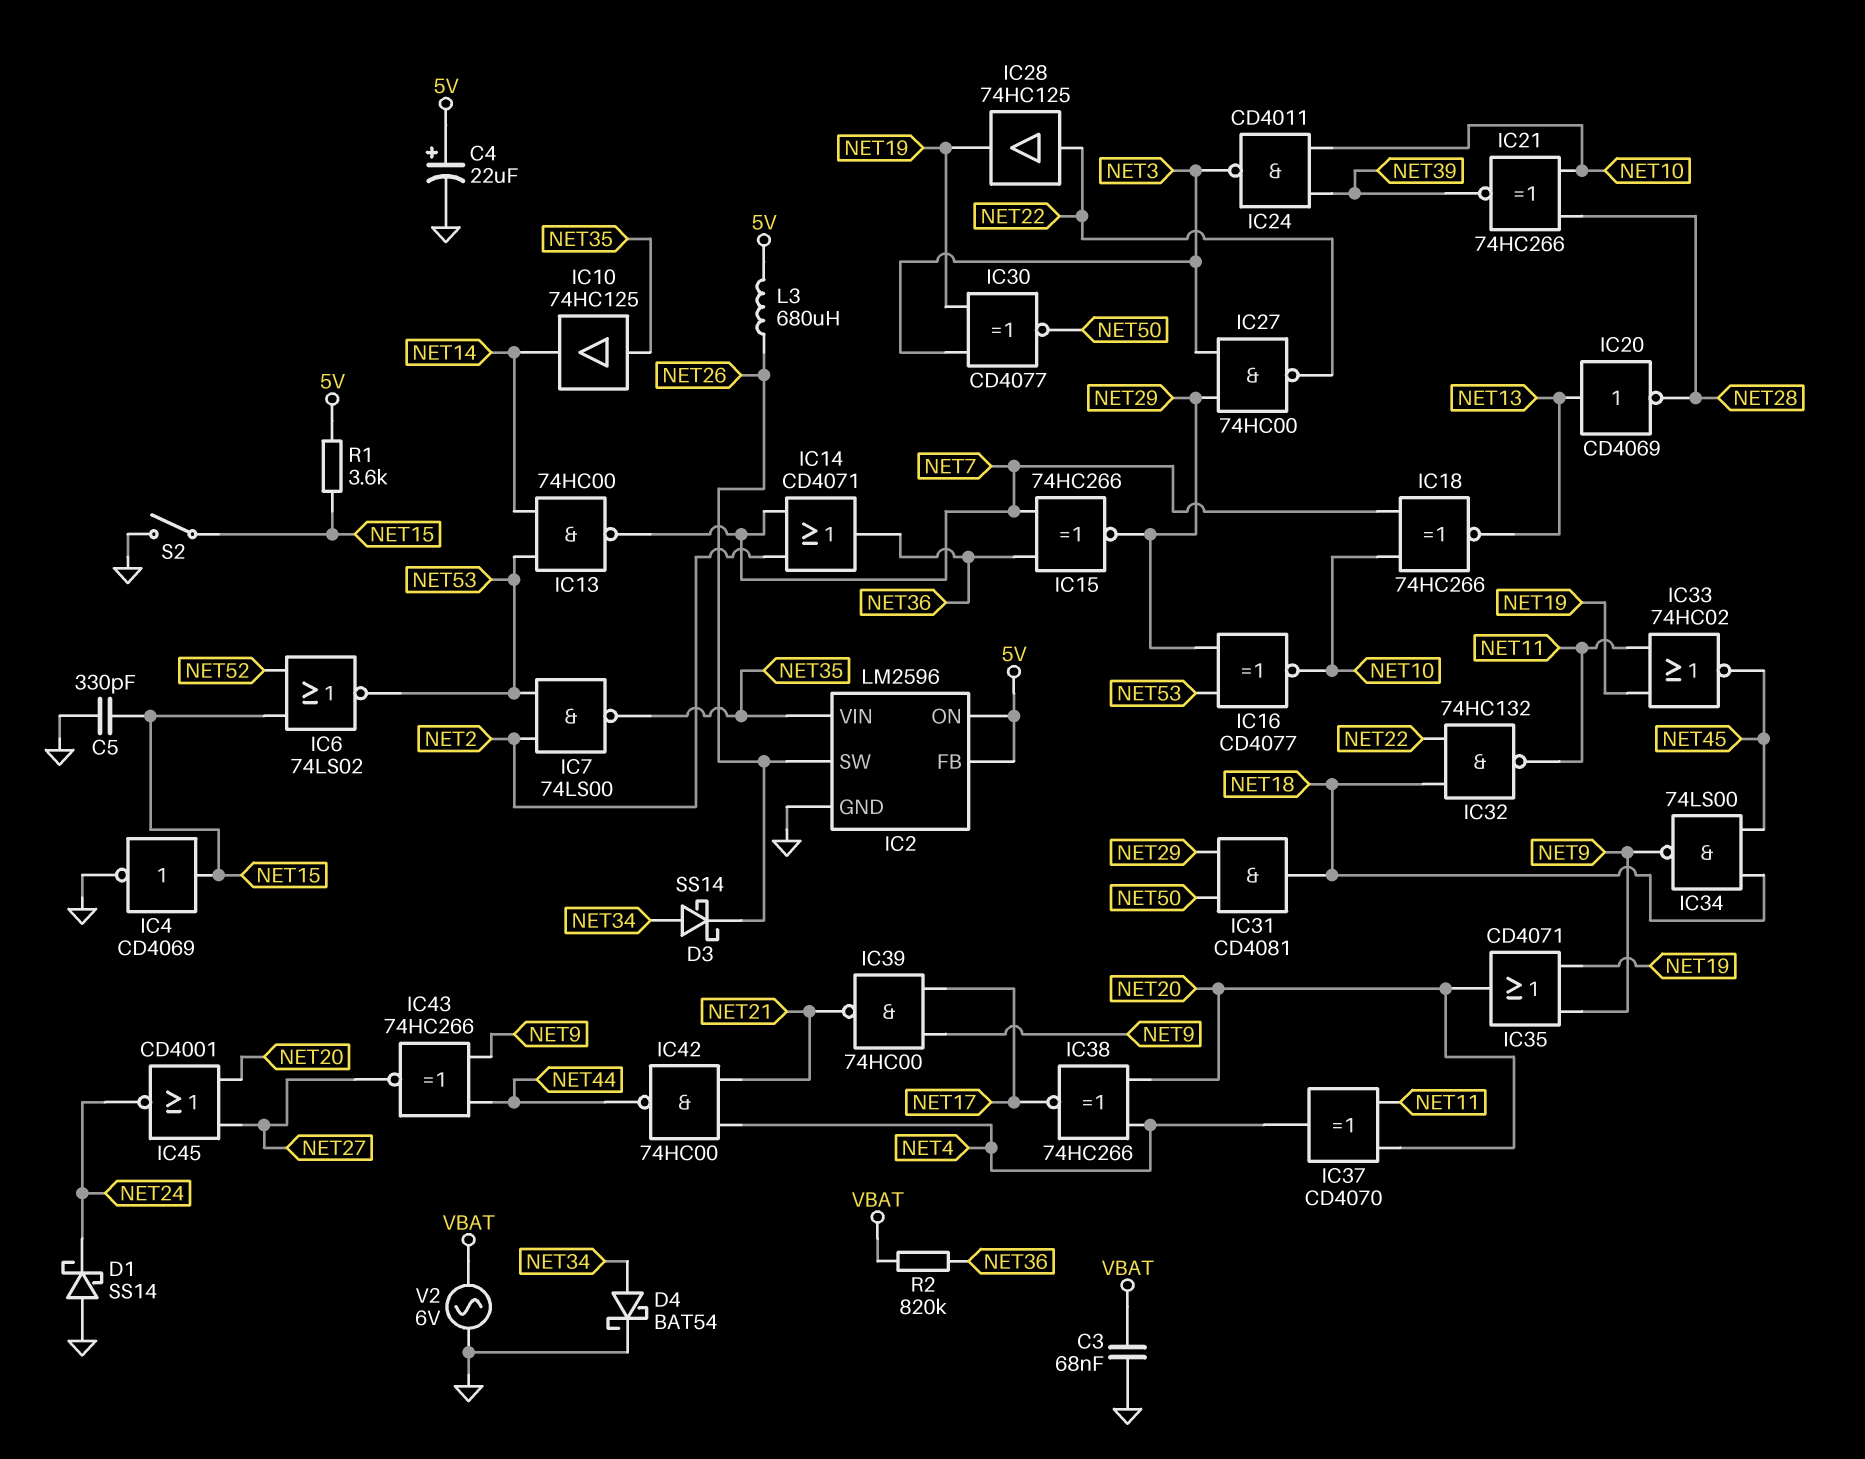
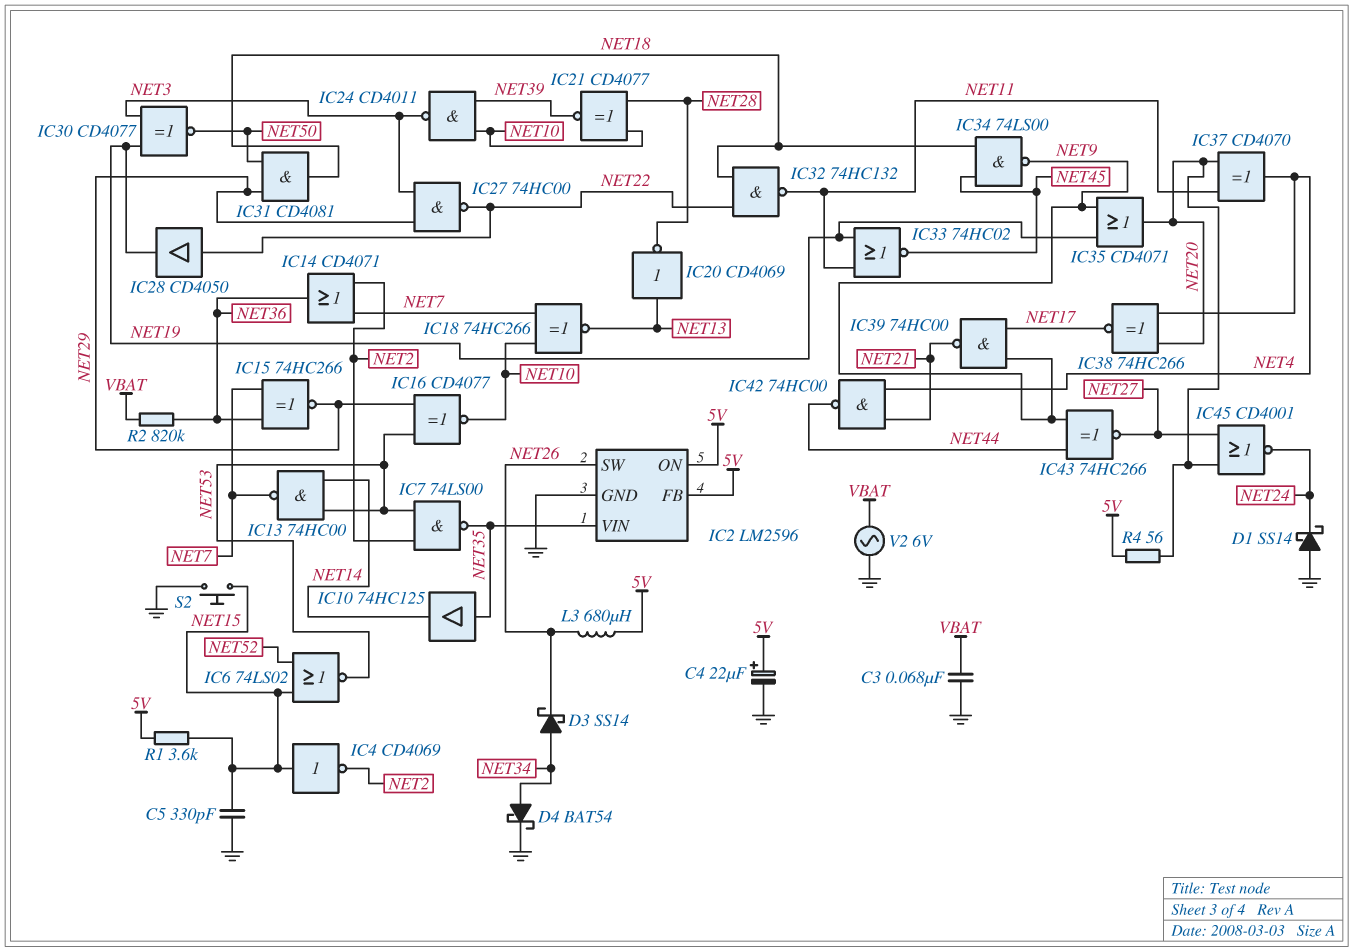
IC4: NOT CD4069 (in NET15, out GND) -> NOT CD4069 (in NET15, out NET2)
IC21: XNOR 74HC266 (in NET10, in NET28, out NET39) -> XNOR CD4077 (in NET10, in NET28, out NET39)
IC28: buffer 74HC125 (in NET22, out NET19) -> buffer CD4050 (in NET22, out NET19)
R4: none -> 56 (5V, NET20)
S2: switch (GND, NET15) -> button (GND, NET15)

